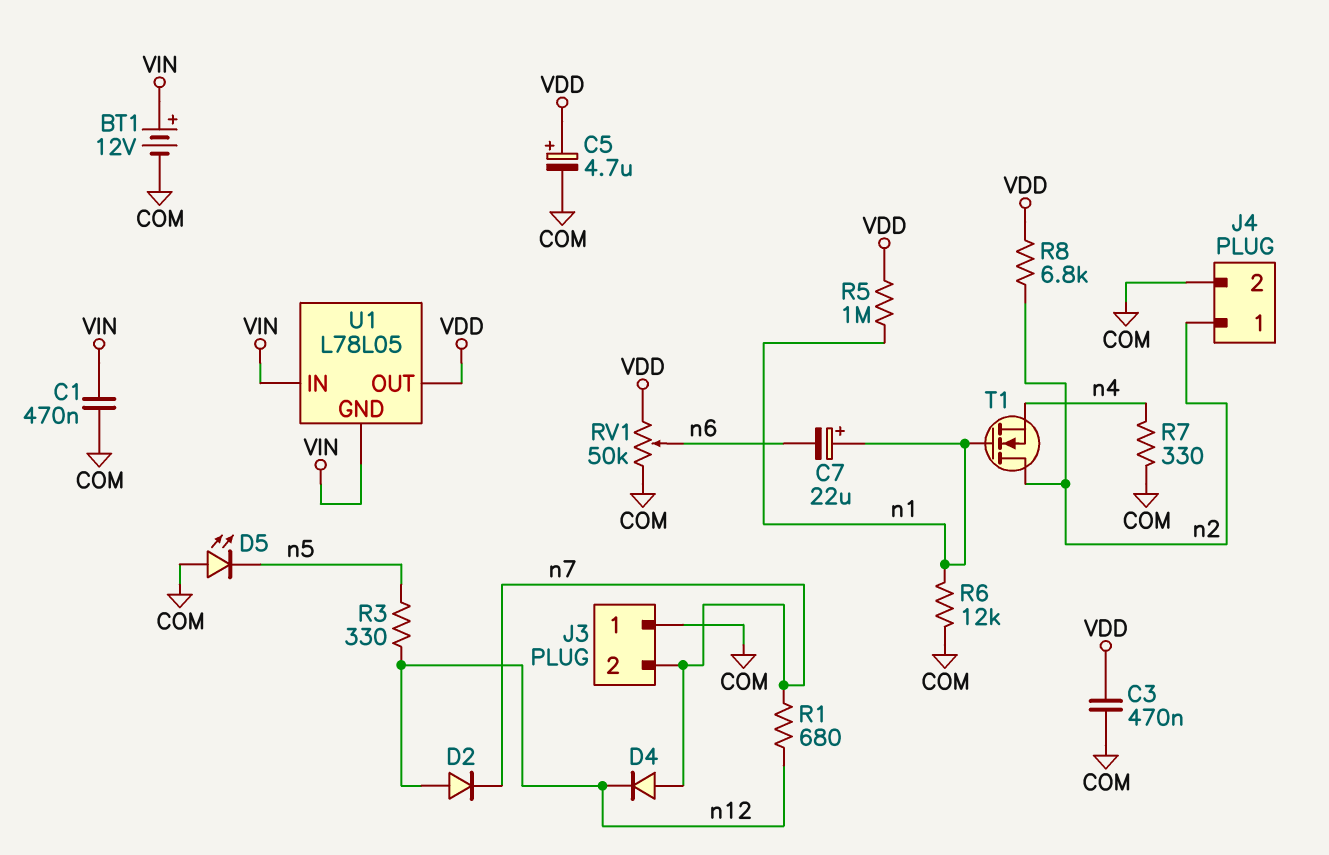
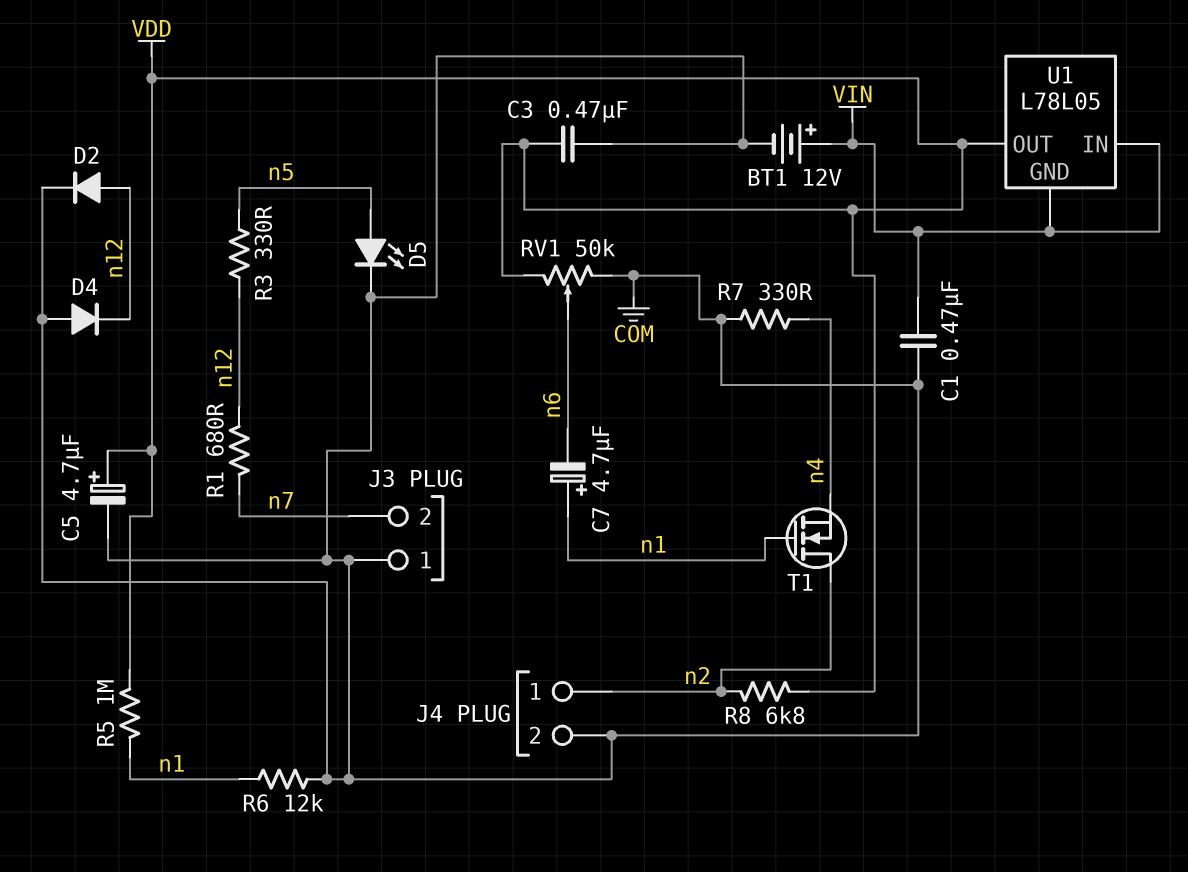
C7: 22uF (plus n1, minus n6) -> 4.7uF (plus n1, minus n6)
D2: diode (A n12, K n7) -> diode (A n12, K COM)
D4: diode (A n7, K n12) -> diode (A COM, K n12)
D5: LED (A COM, K n5) -> LED (A n5, K COM)

